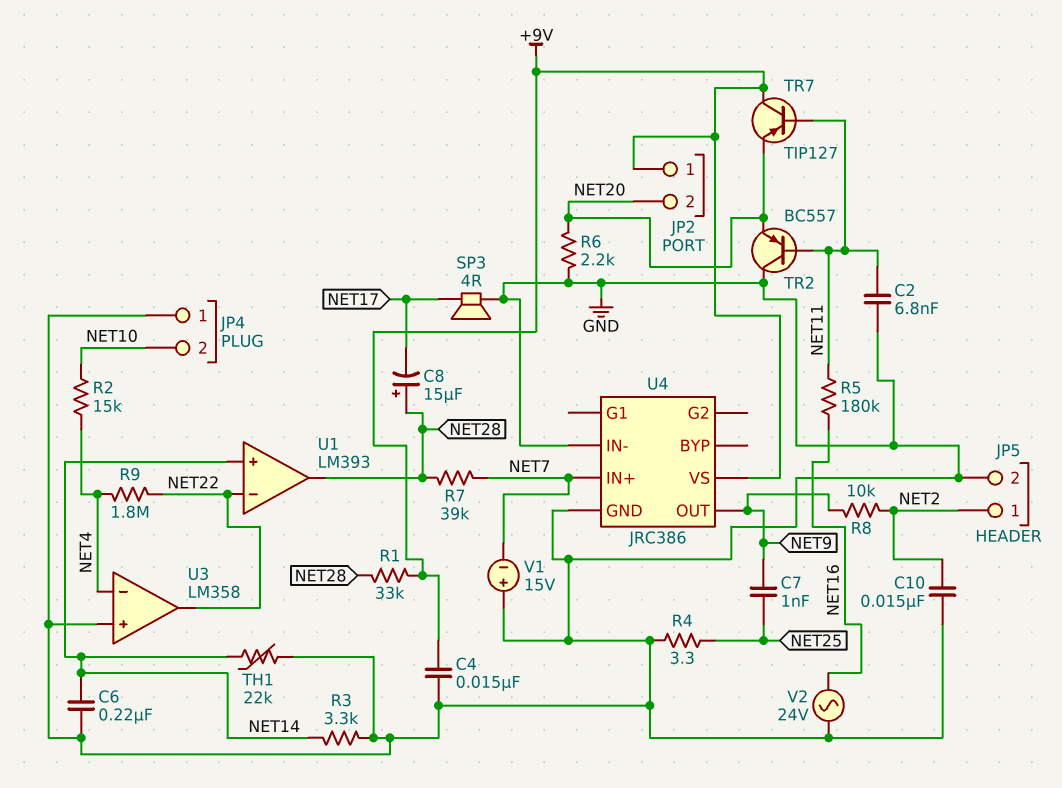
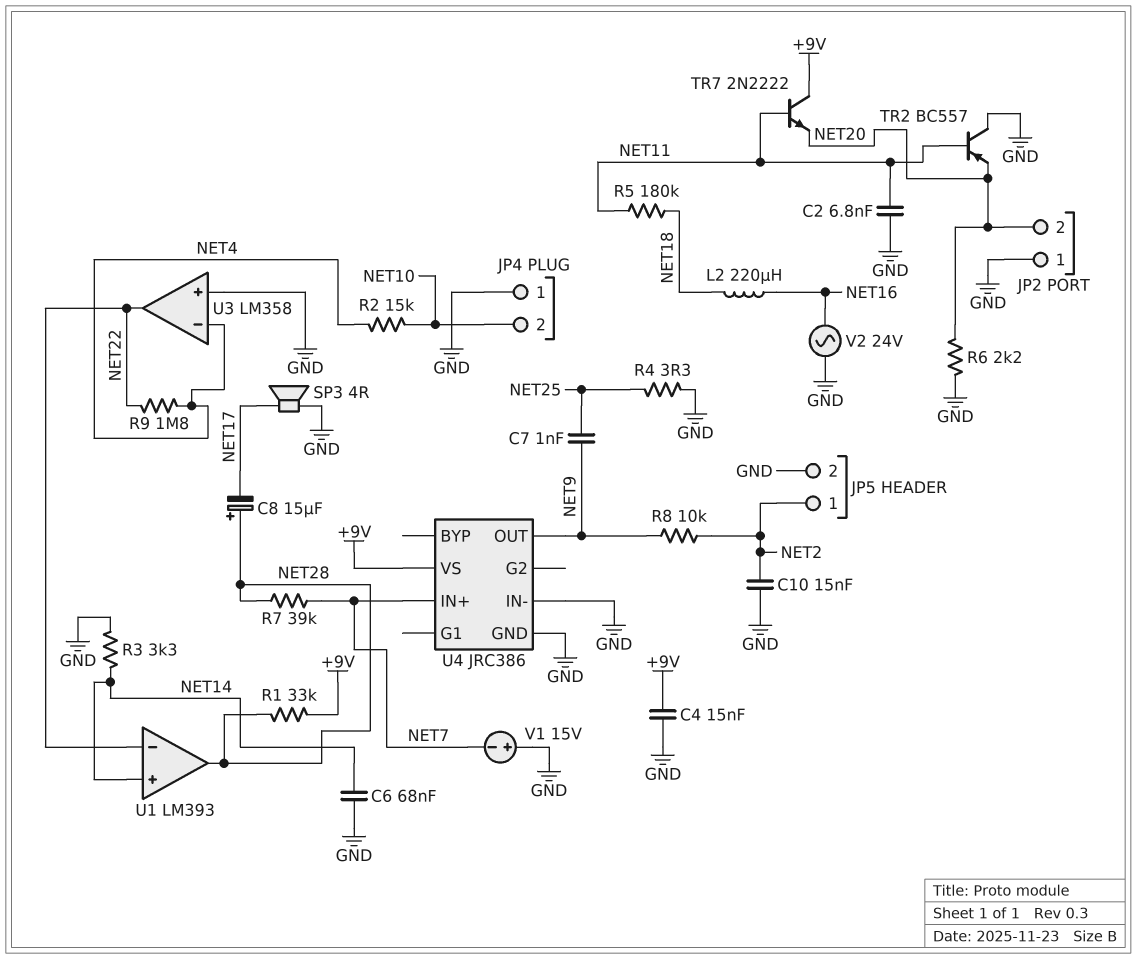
C6: 220nF (GND, NET14) -> 68nF (GND, NET14)
JP2 pin 1: +9V -> GND
L2: none -> 220uH (NET16, NET18)
R5: 180k (NET11, NET16) -> 180k (NET11, NET18)
TH1: 22k (GND, NET14) -> none
TR7: PNP TIP127 (B NET11, C +9V, E NET20) -> NPN 2N2222 (B NET11, C +9V, E NET20)

